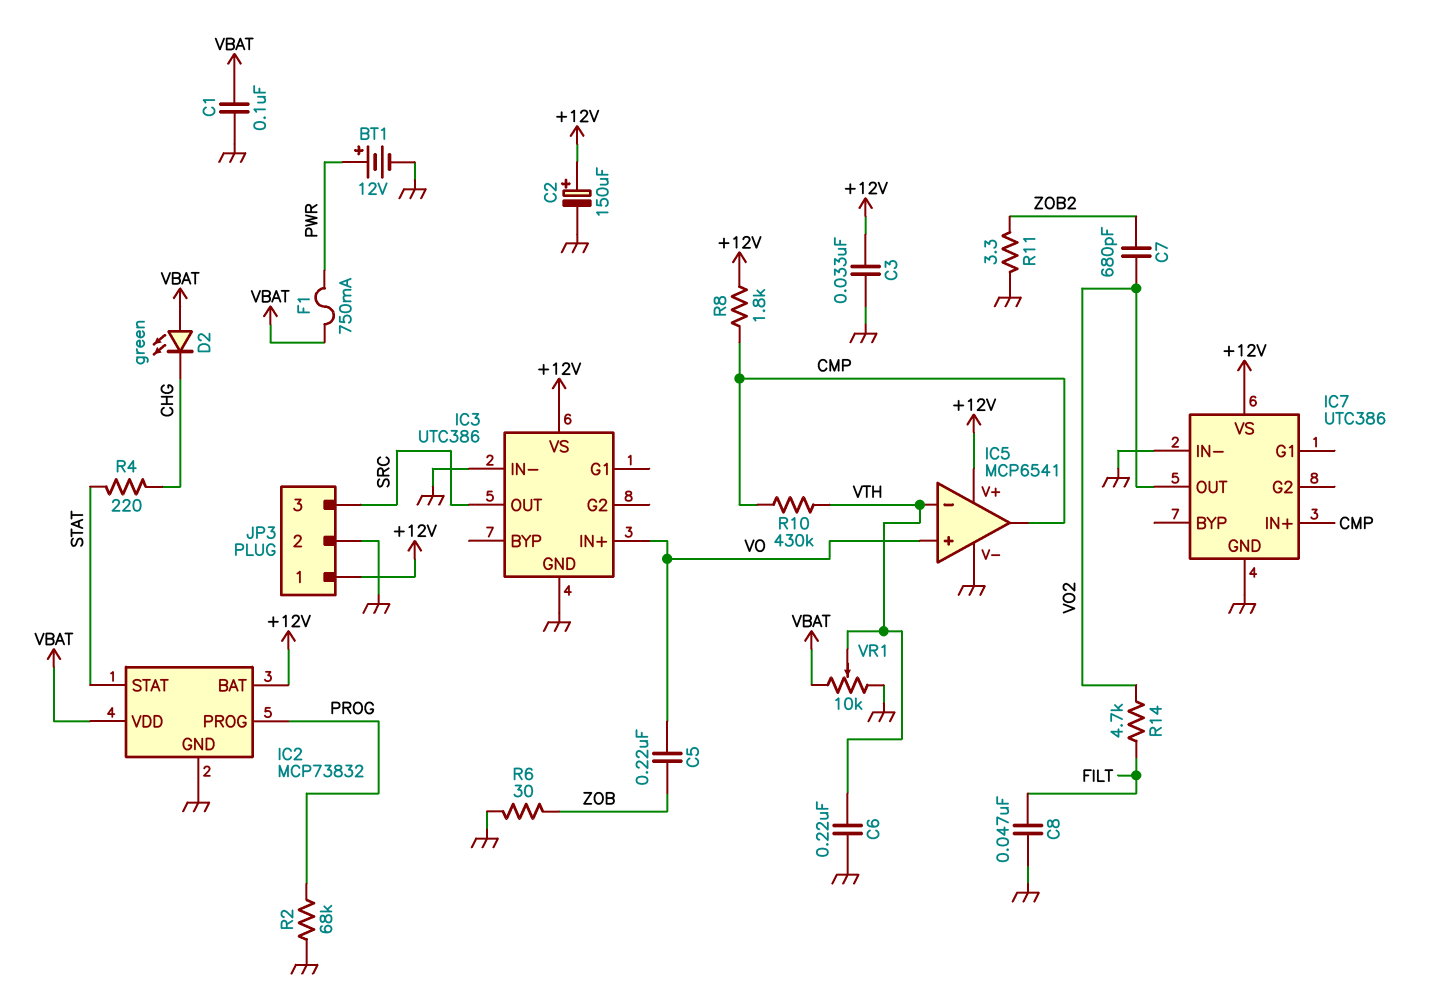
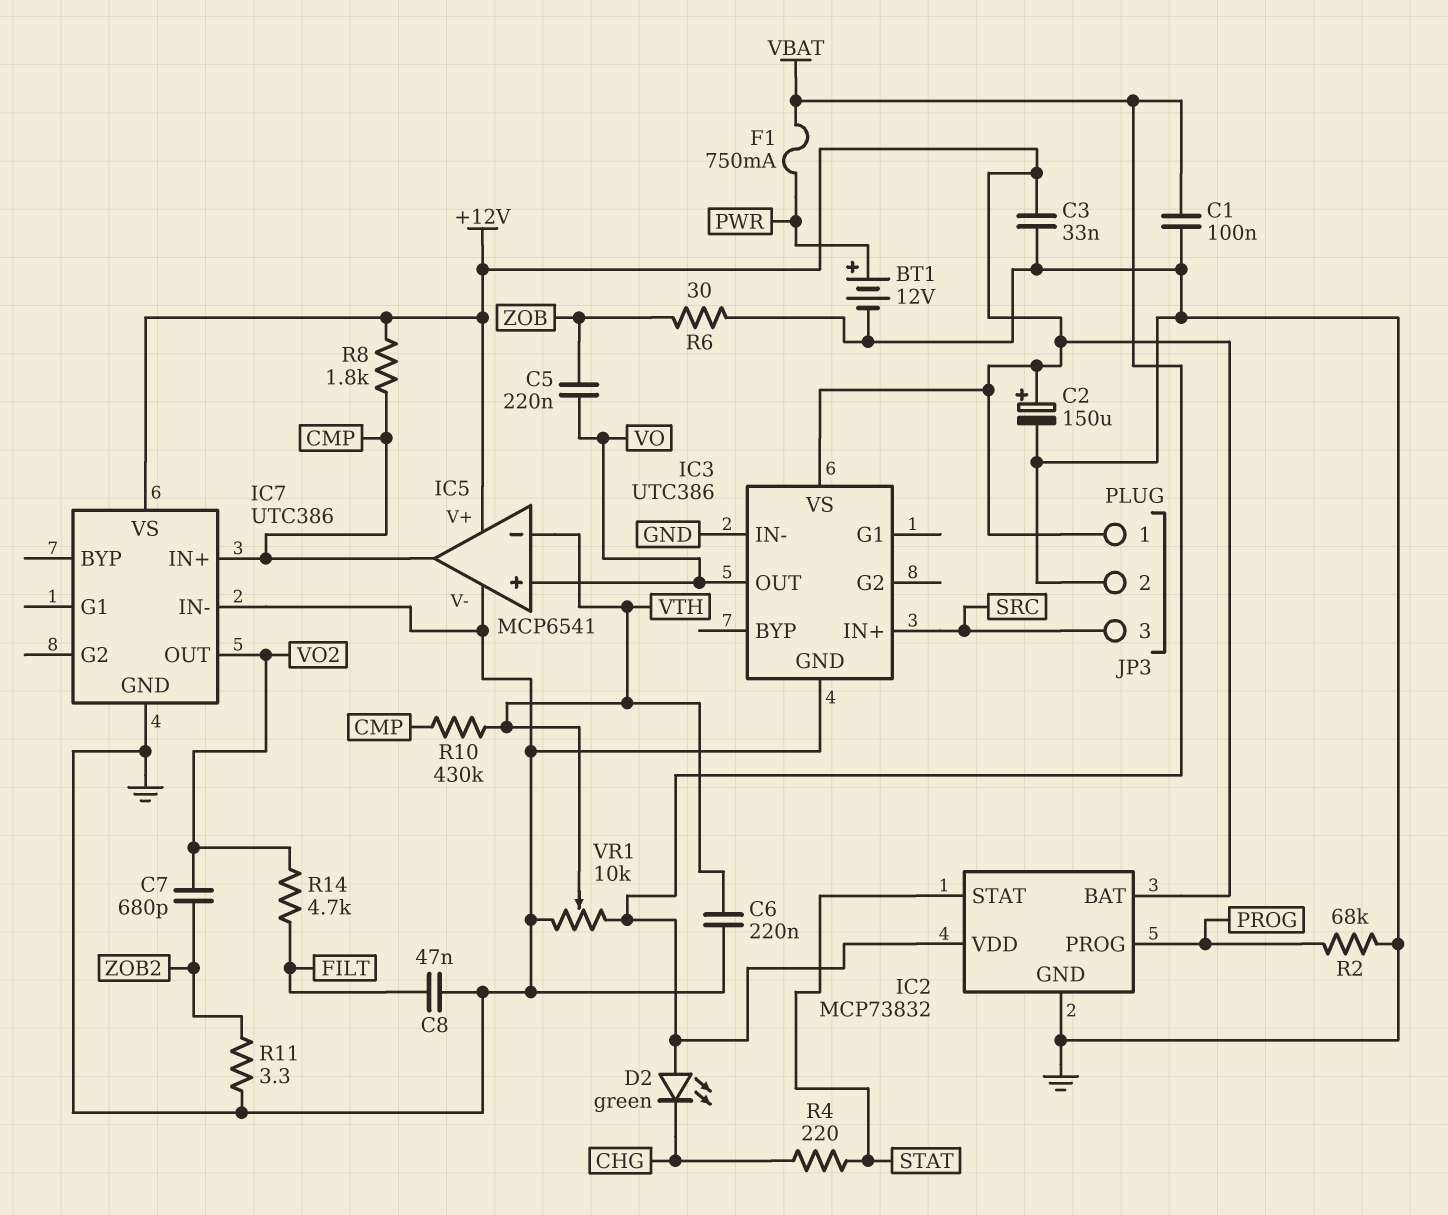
IC3 pin IN+: VO -> SRC
IC3 pin OUT: SRC -> VO

